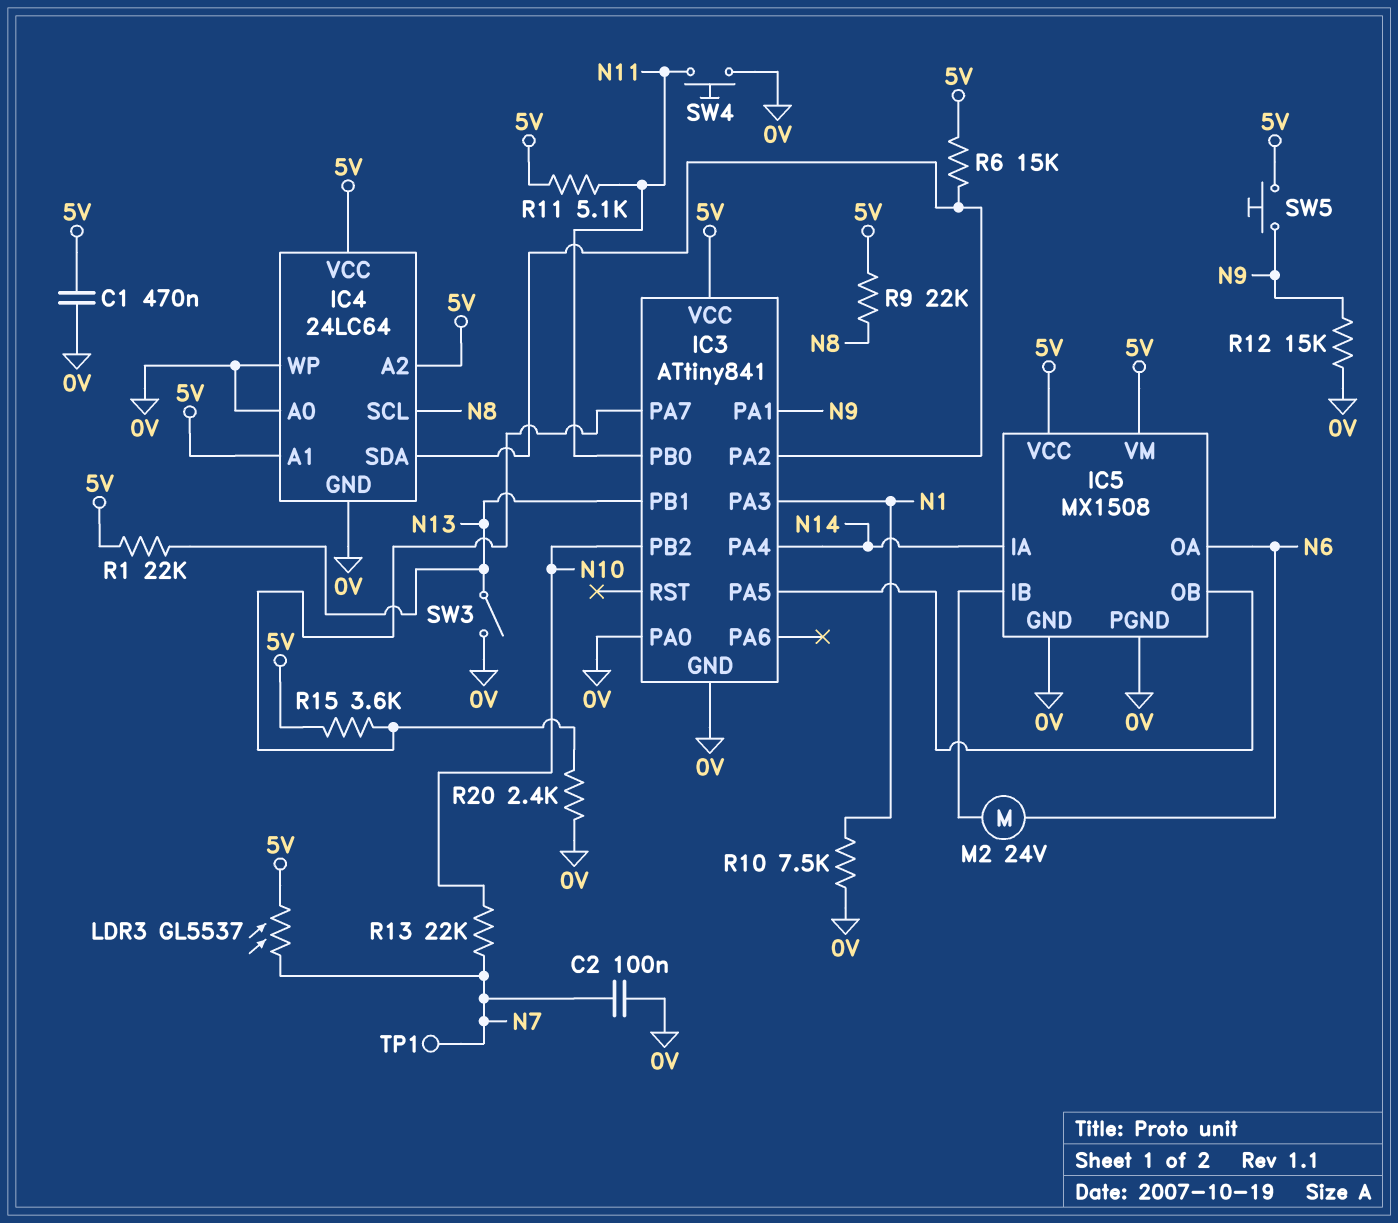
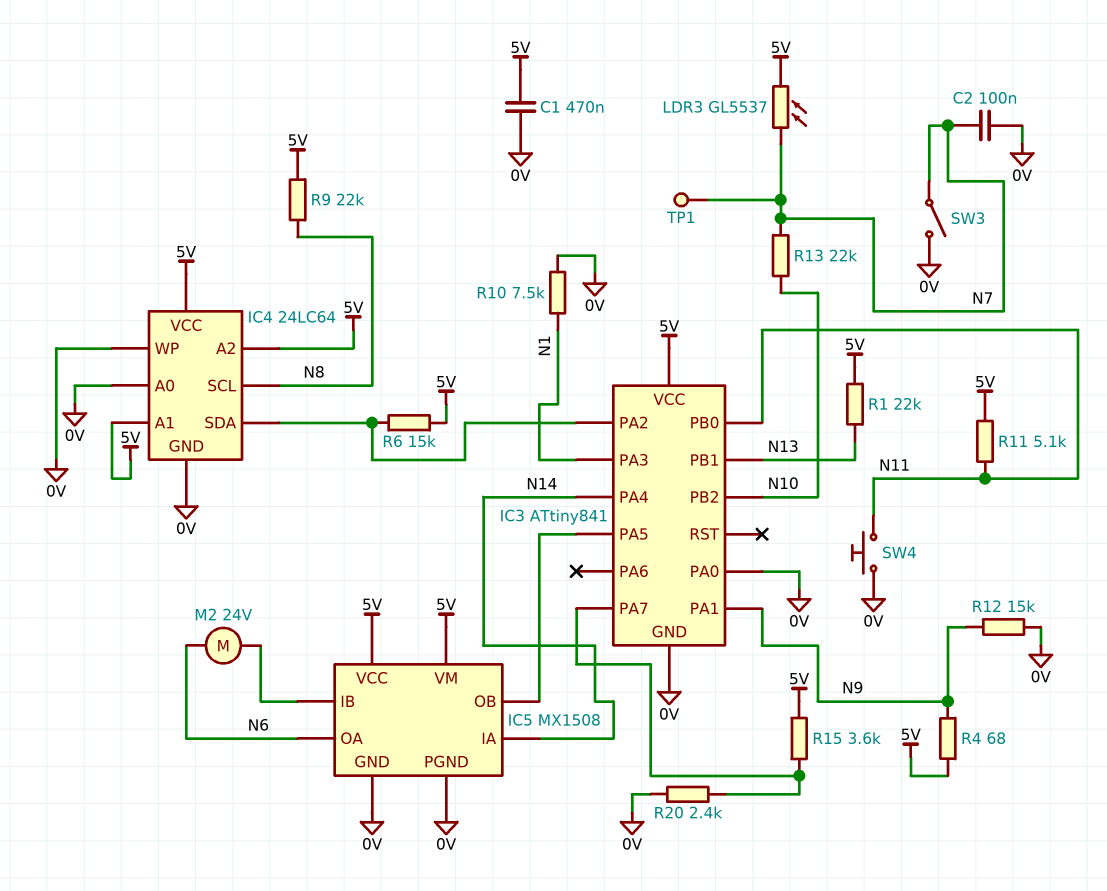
R4: none -> 68 (5V, N9)
SW3: switch (0V, N13) -> switch (0V, N7)
SW5: button (5V, N9) -> none

